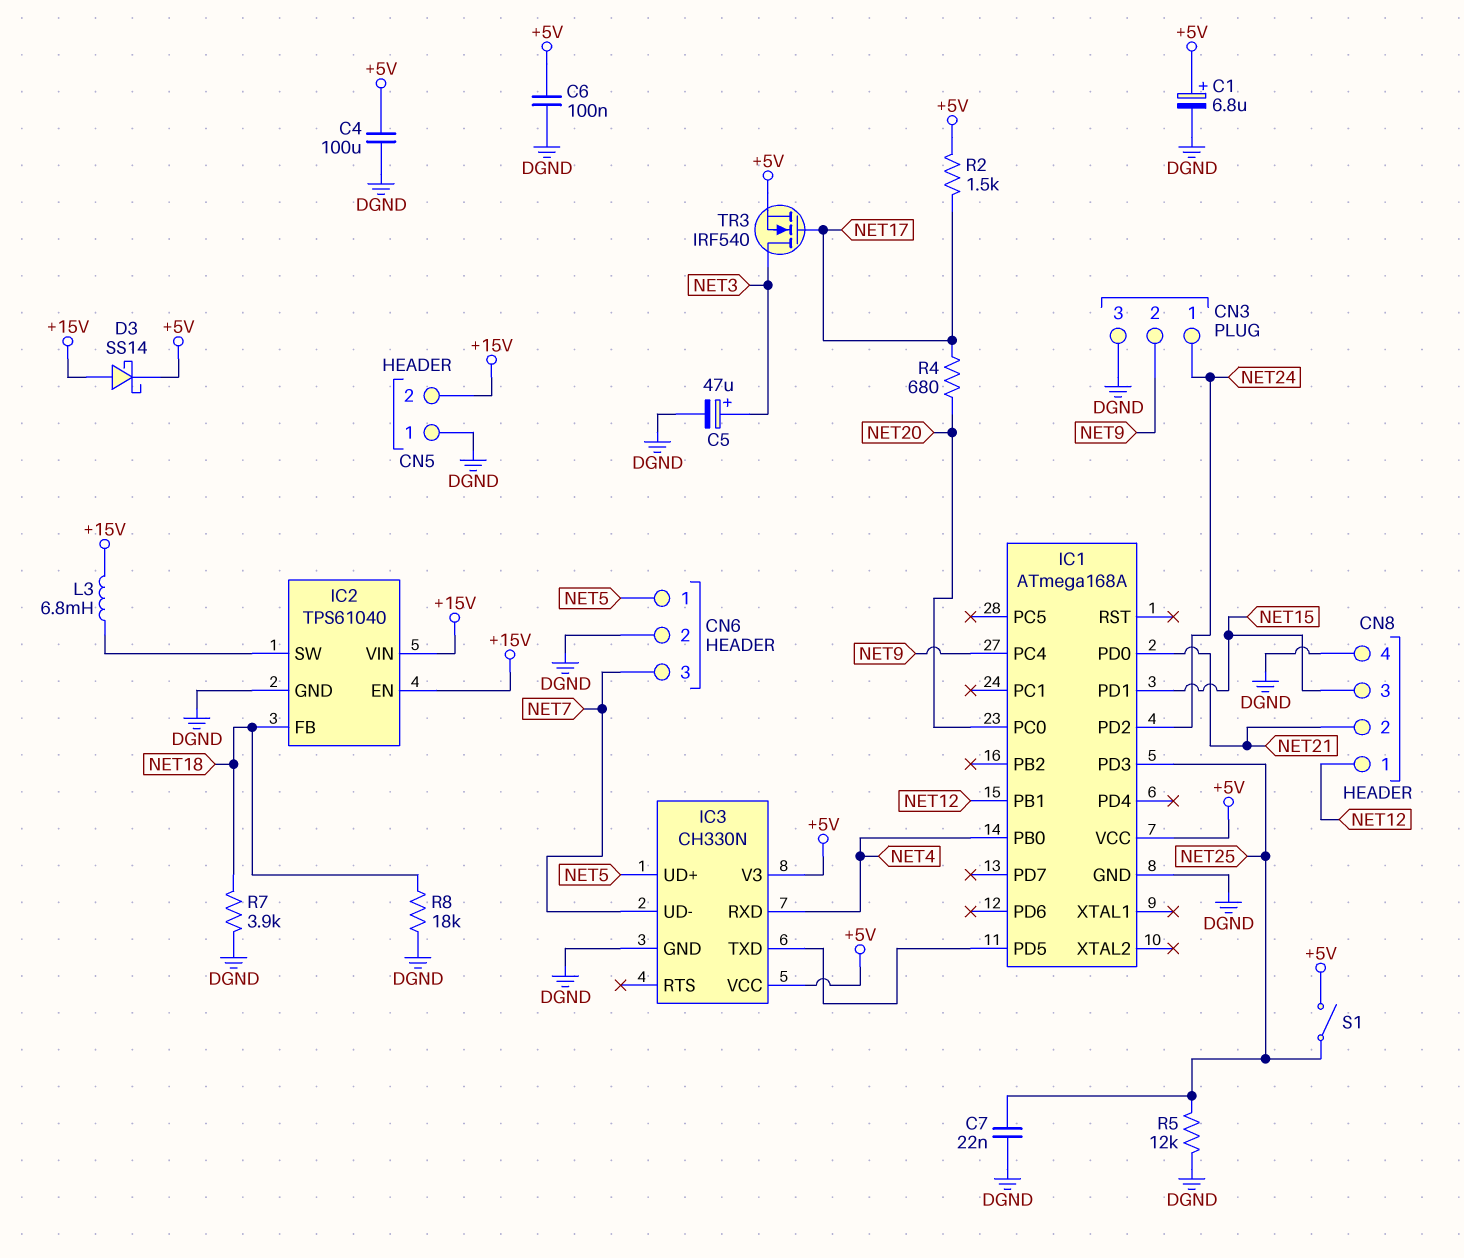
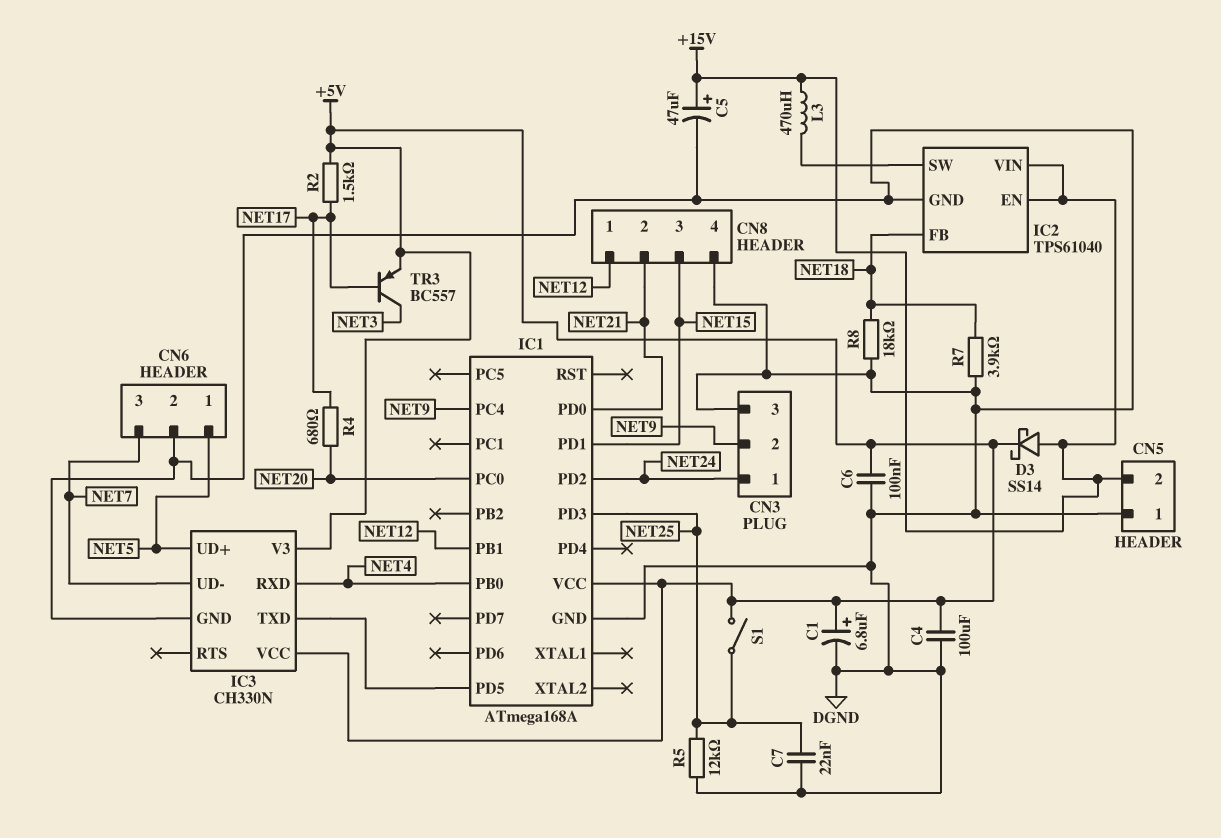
C5: 47uF (plus NET3, minus DGND) -> 47uF (plus +15V, minus DGND)
L3: 6.8mH (+15V, IC2/SW) -> 470uH (+15V, IC2/SW)
TR3: NMOS IRF540 (G NET17, D NET3, S +5V) -> PNP BC557 (B NET17, C NET3, E +5V)

